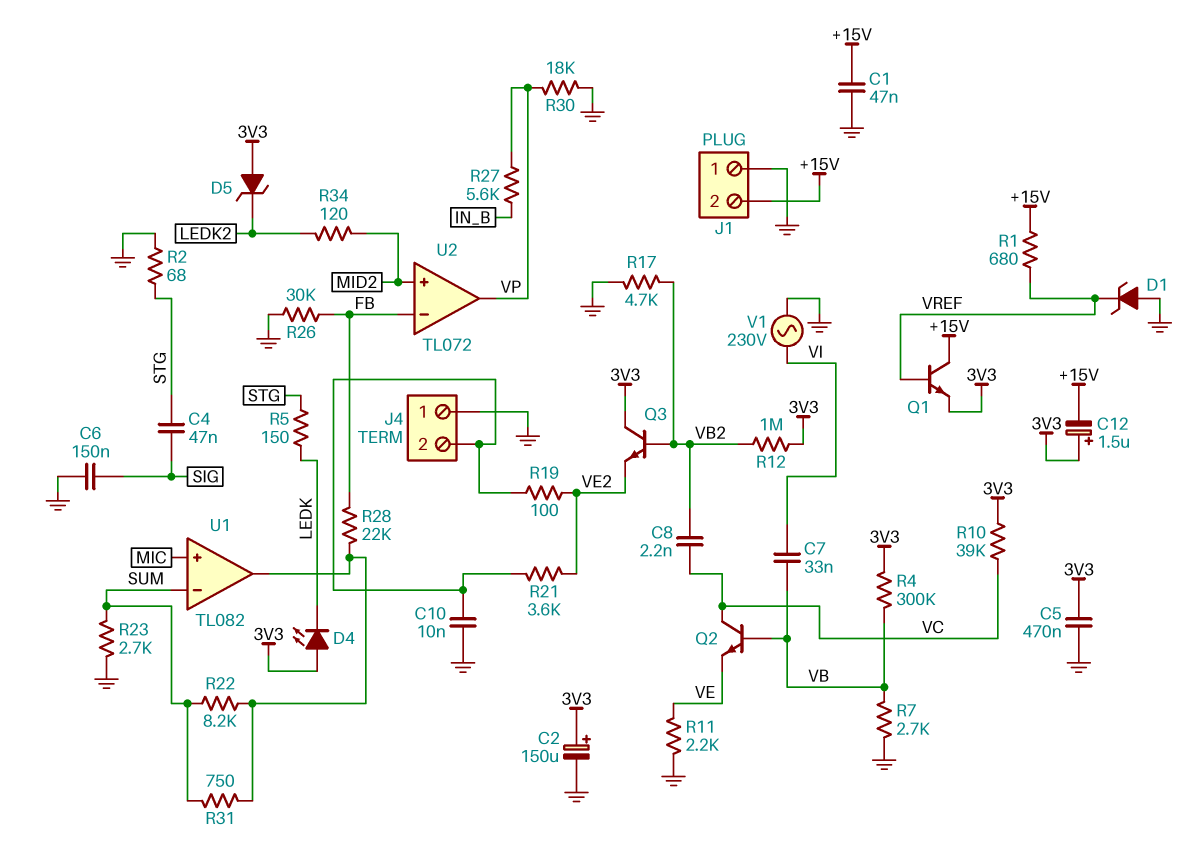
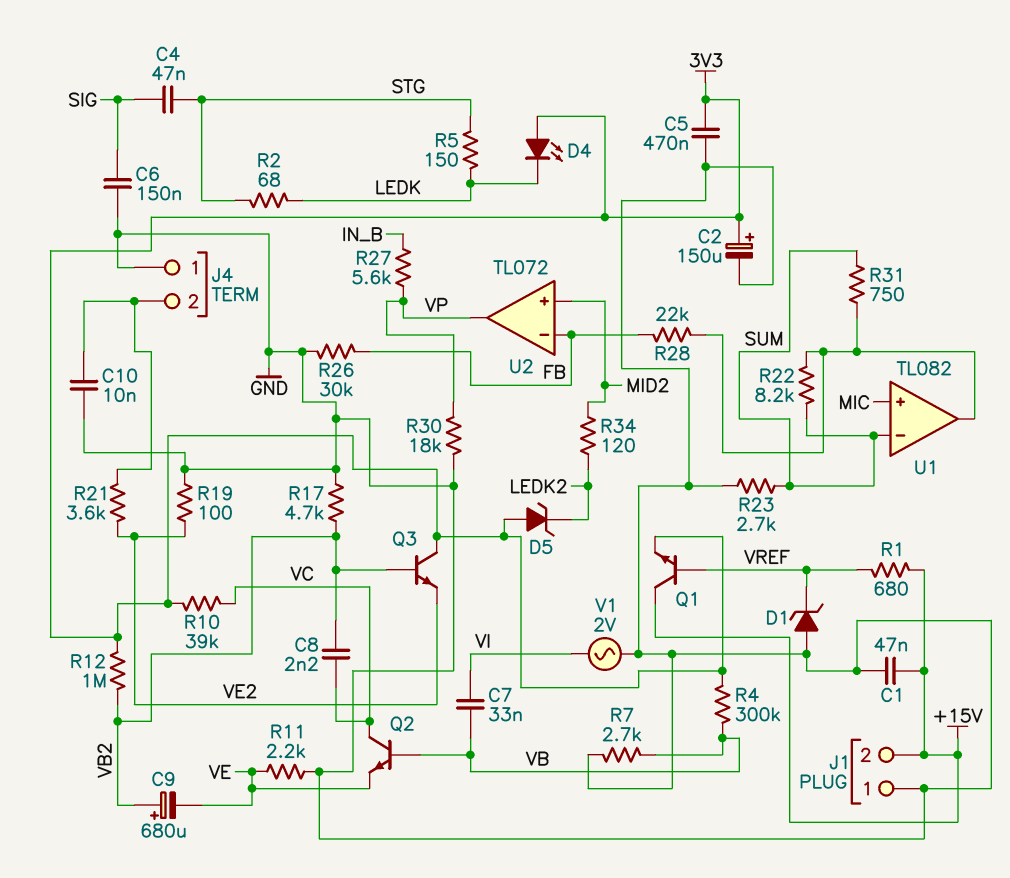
C9: none -> 680uF (plus VB2, minus VE)
C12: 1.5uF (plus 3V3, minus +15V) -> none
R2: 68 (GND, STG) -> 68 (LEDK, STG)
R19: 100 (J4/2, VE2) -> 100 (GND, VE2)
V1: AC 230V (GND, VI) -> AC 2V (GND, VI)

